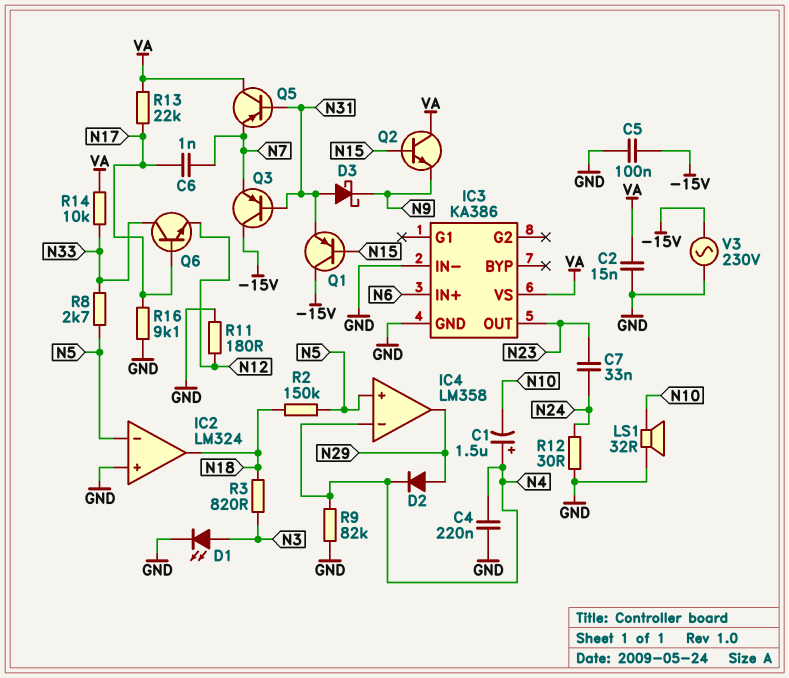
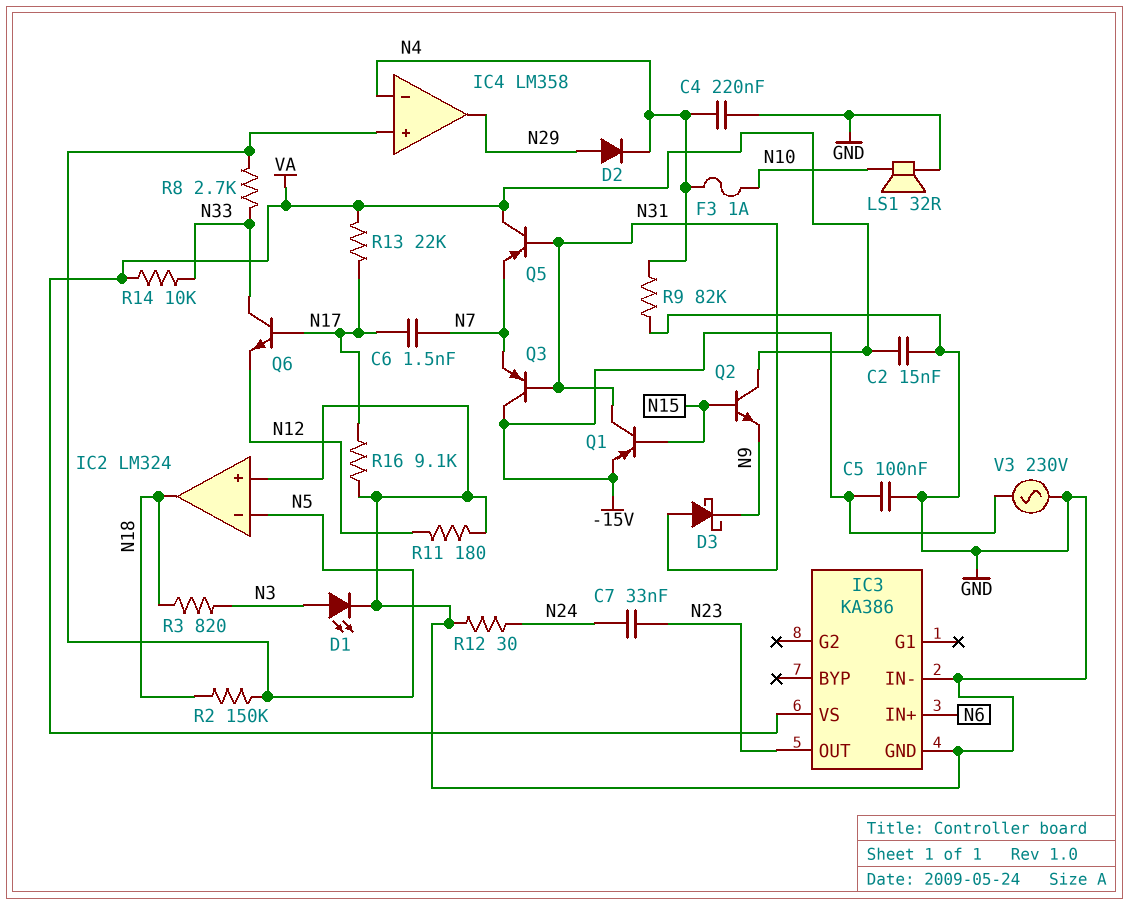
C1: 1.5uF (plus N4, minus N10) -> none
C6: 1nF (N7, N17) -> 1.5nF (N7, N17)
F3: none -> 1A (N4, N10)
Q1: PNP (B N15, C -15V, E N31) -> PNP (B N15, C N31, E -15V)

